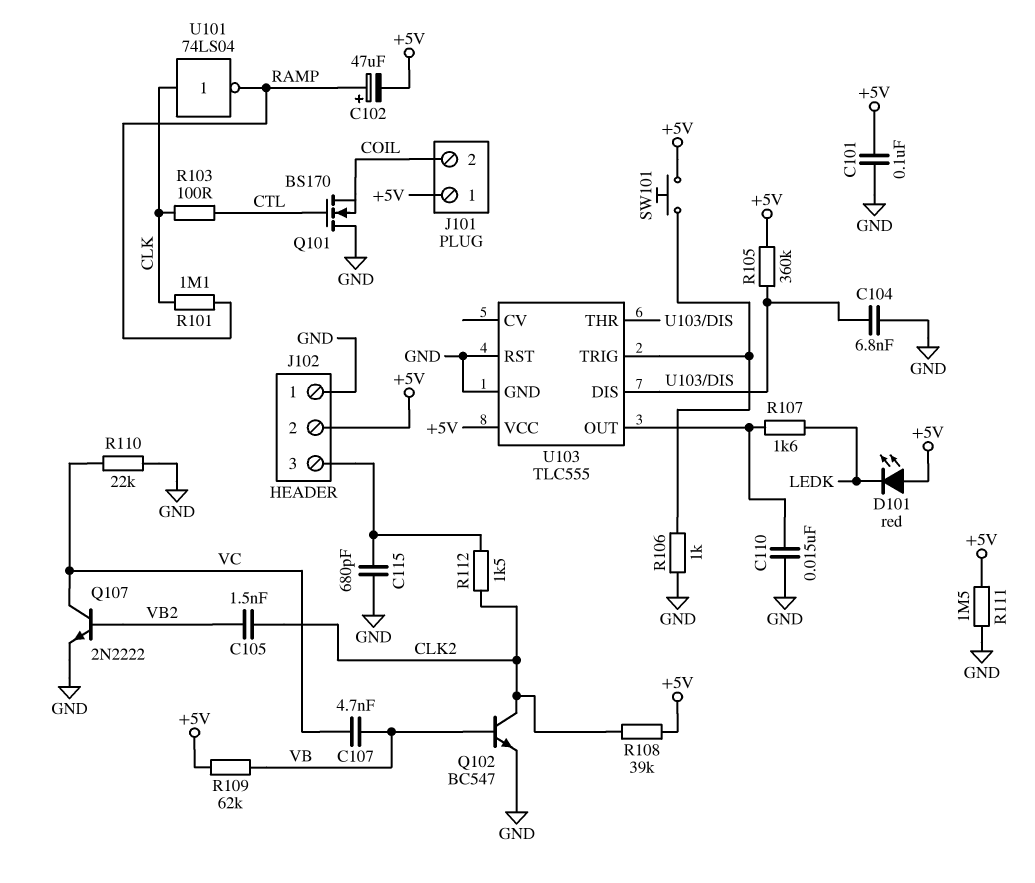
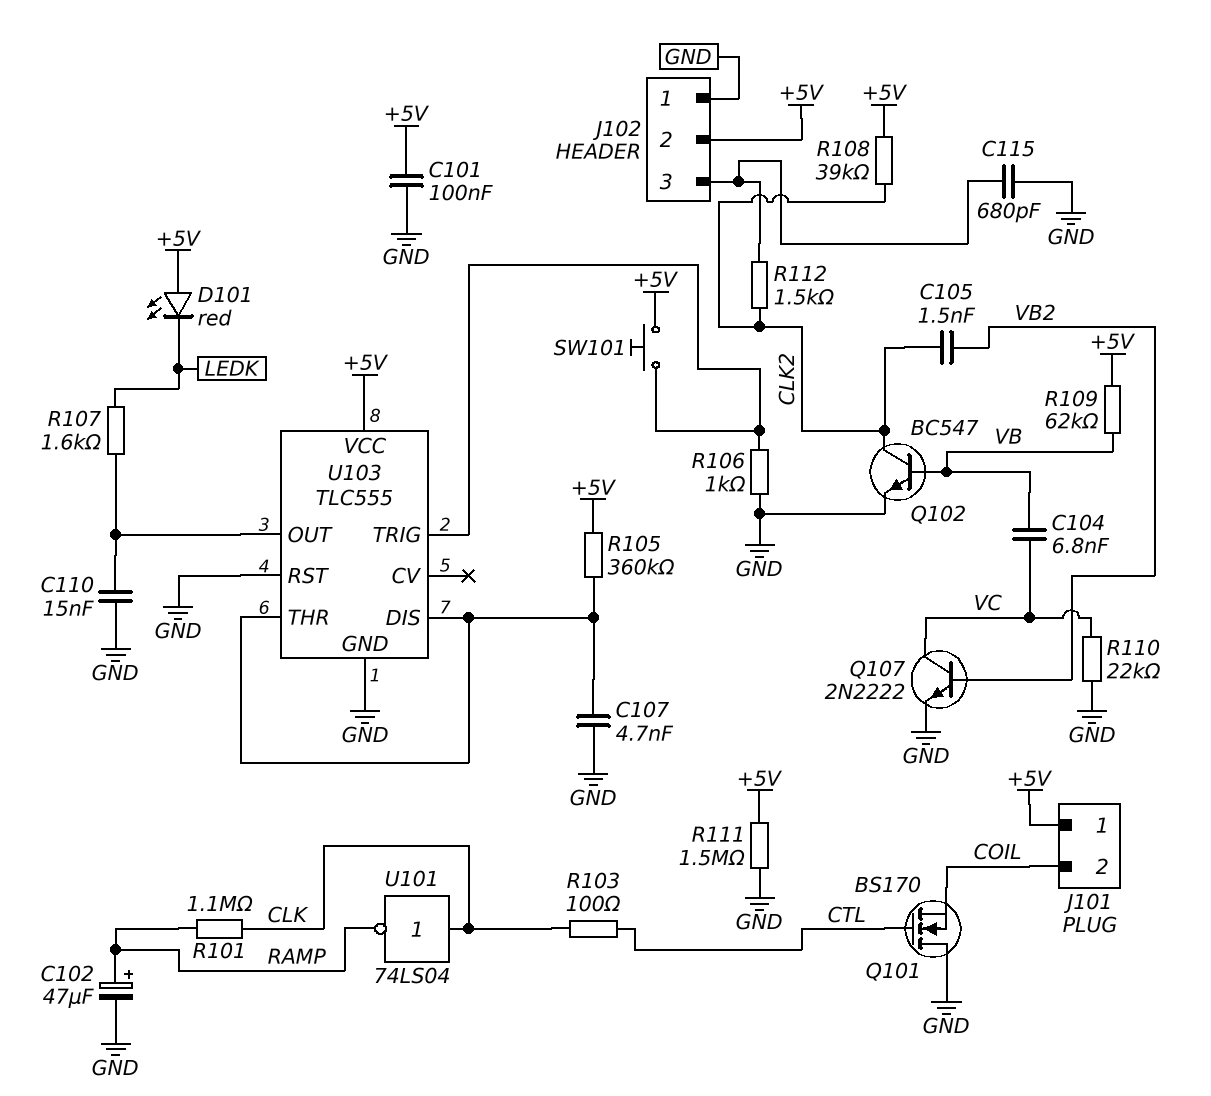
C102: 47uF (plus RAMP, minus +5V) -> 47uF (plus RAMP, minus GND)
C104: 6.8nF (GND, U103/DIS) -> 6.8nF (VB, VC)
C107: 4.7nF (VB, VC) -> 4.7nF (GND, U103/DIS)

